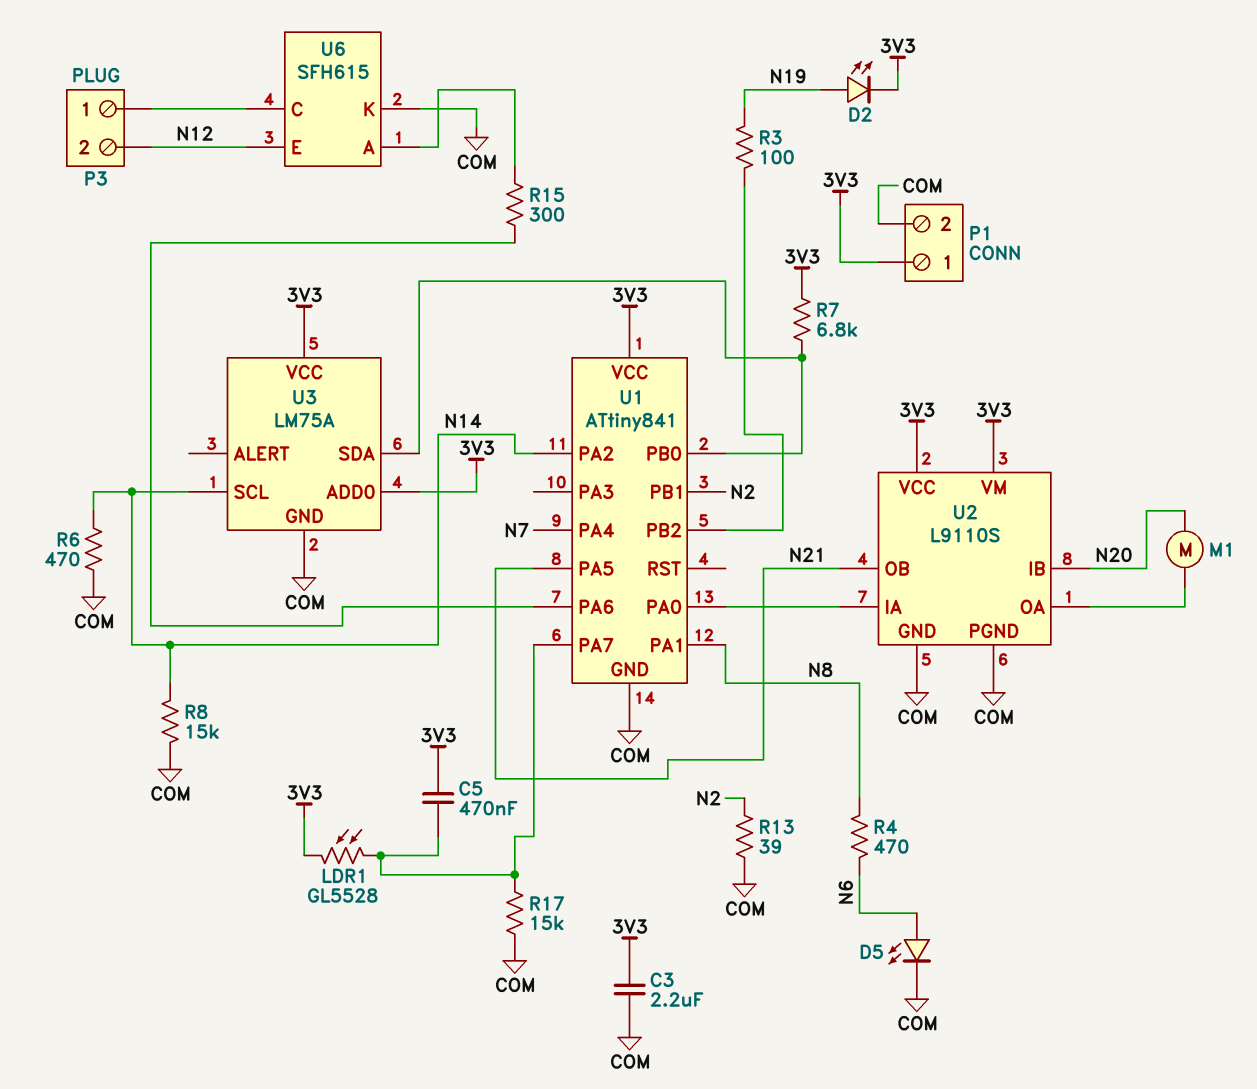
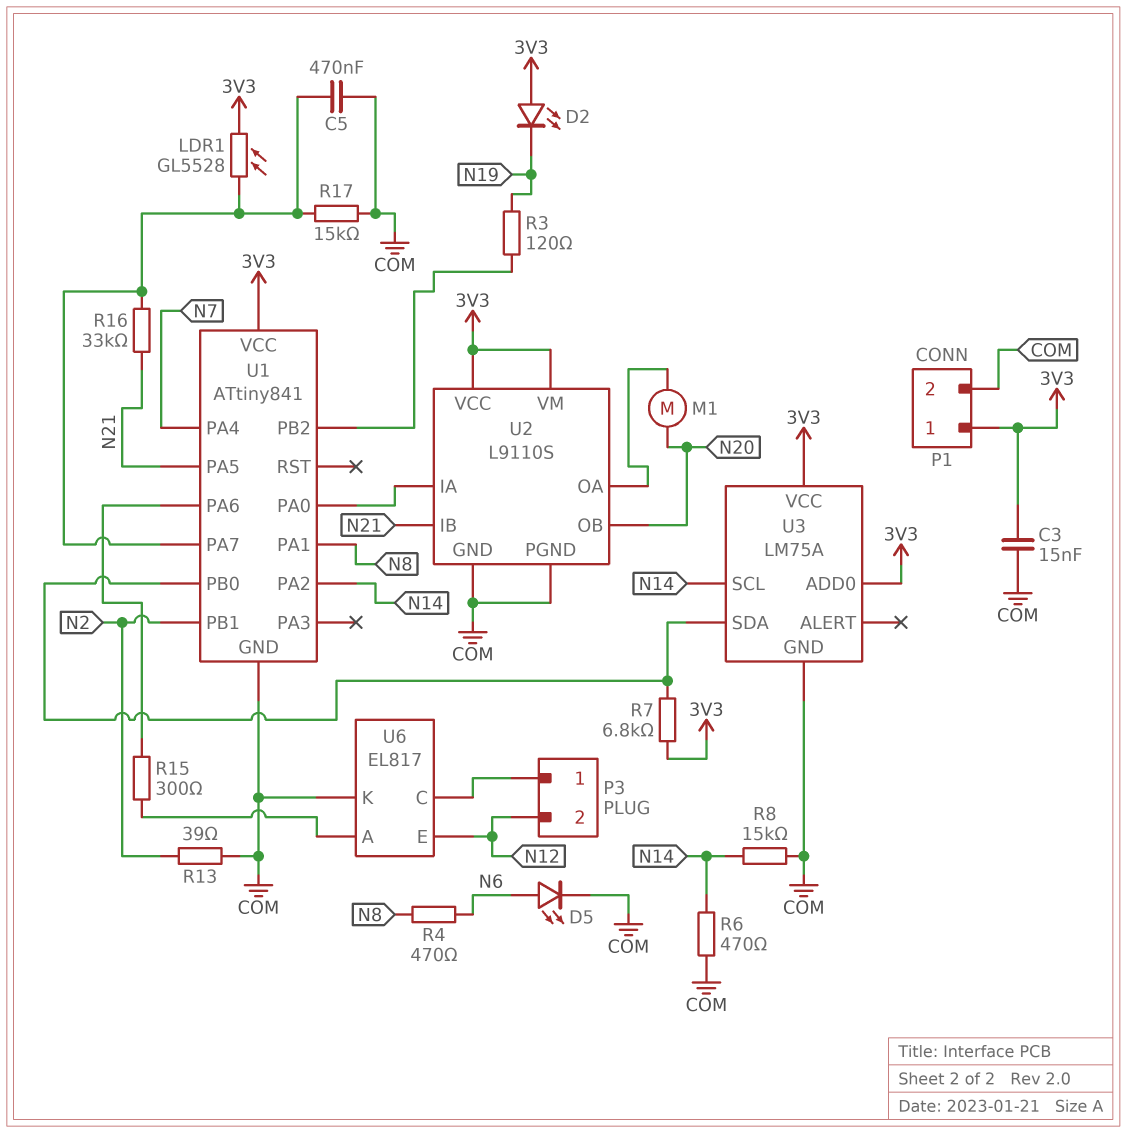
C3: 2.2uF (3V3, COM) -> 15nF (3V3, COM)
C5: 470nF (3V3, U1/PA7) -> 470nF (COM, U1/PA7)
D2: LED (A N19, K 3V3) -> LED (A 3V3, K N19)
R3: 100 (N19, U1/PB2) -> 120 (N19, U1/PB2)
R16: none -> 33k (N21, U1/PA7)
U2 pin IB: N20 -> N21
U2 pin OB: N21 -> N20
U6: SFH615 -> EL817

